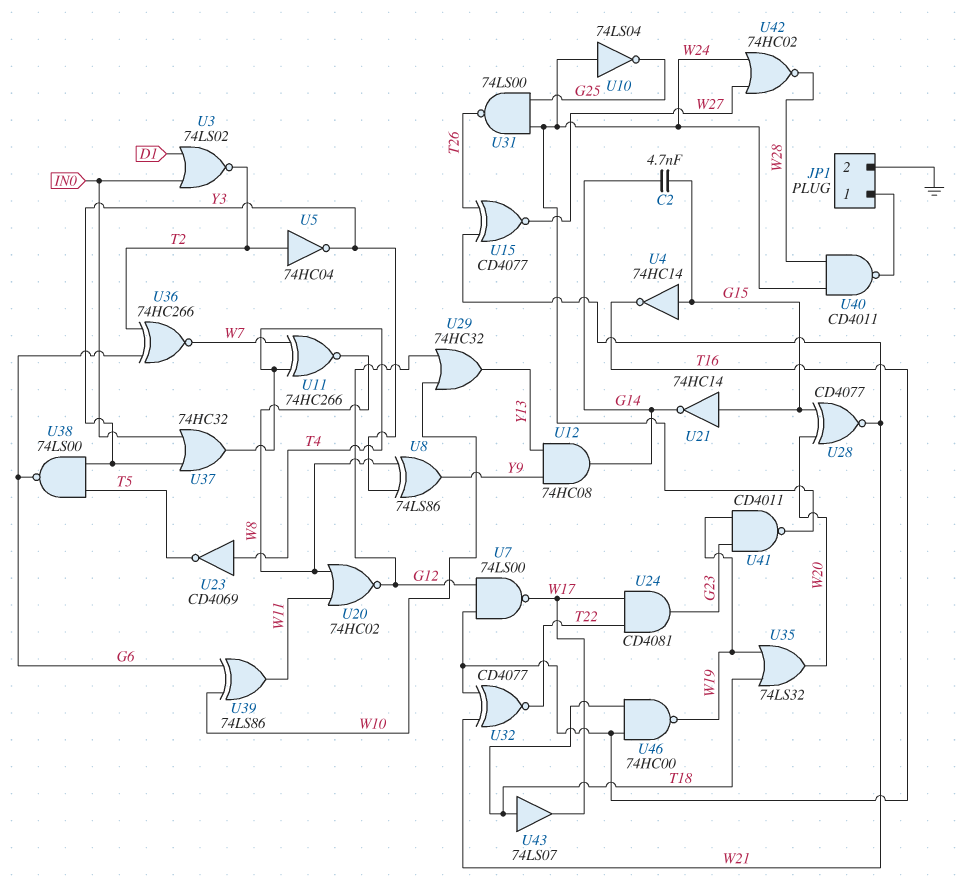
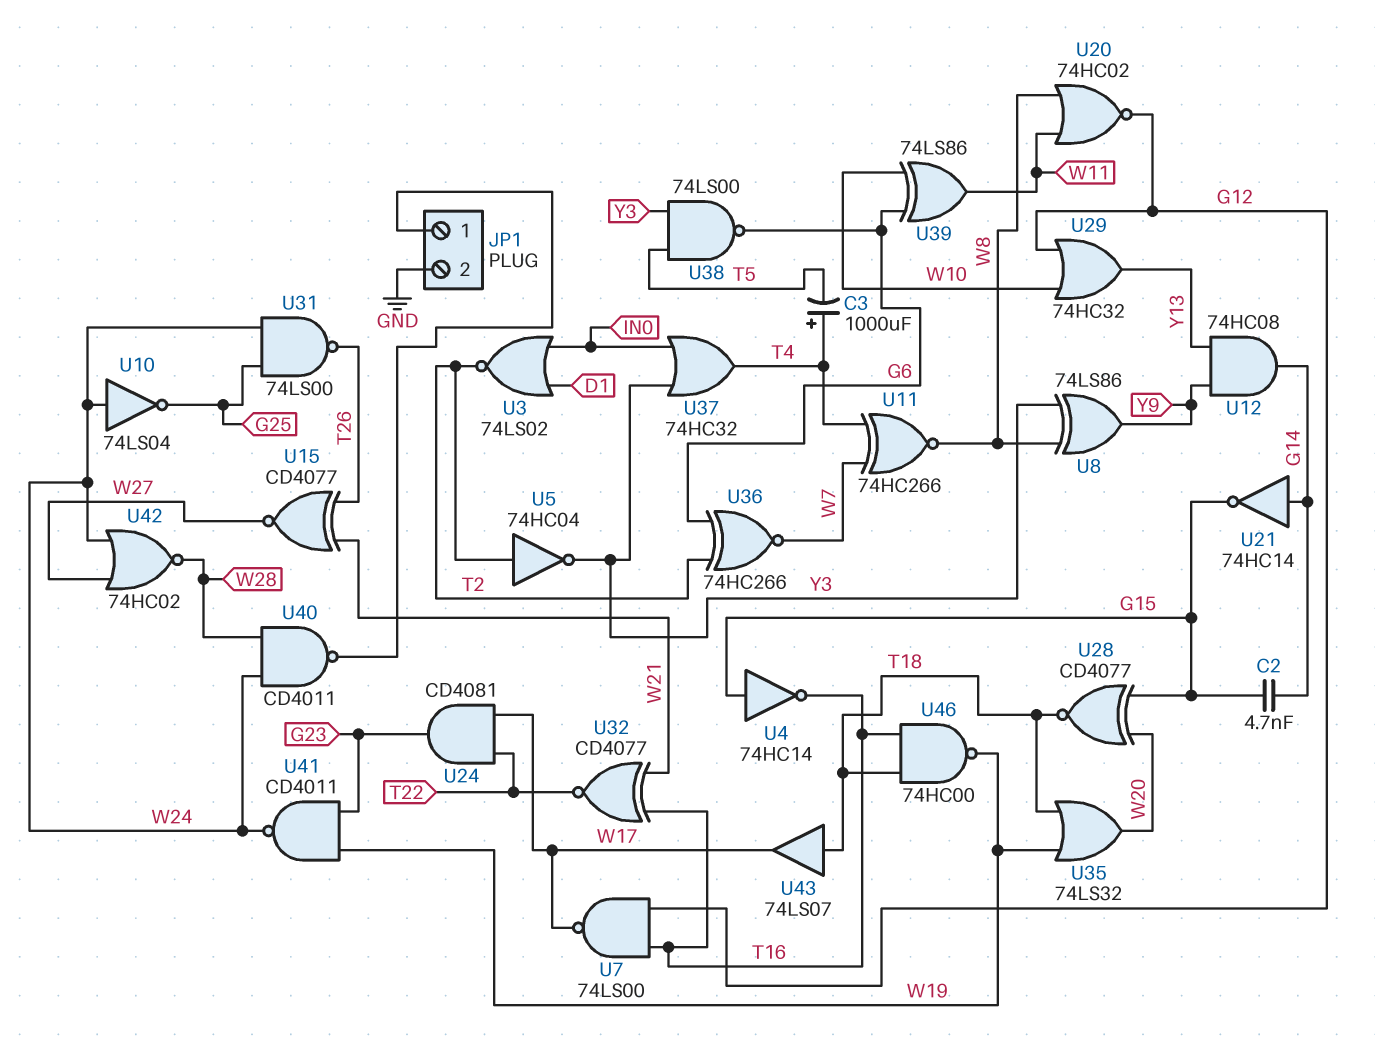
C3: none -> 1000uF (plus T4, minus T5)
U21: NOT 74HC14 (in G15, out G14) -> NOT 74HC14 (in G14, out G15)
U23: NOT CD4069 (in T4, out T5) -> none
U28: XNOR CD4077 (in G15, in W20, out W21) -> XNOR CD4077 (in G15, in W20, out T18)

